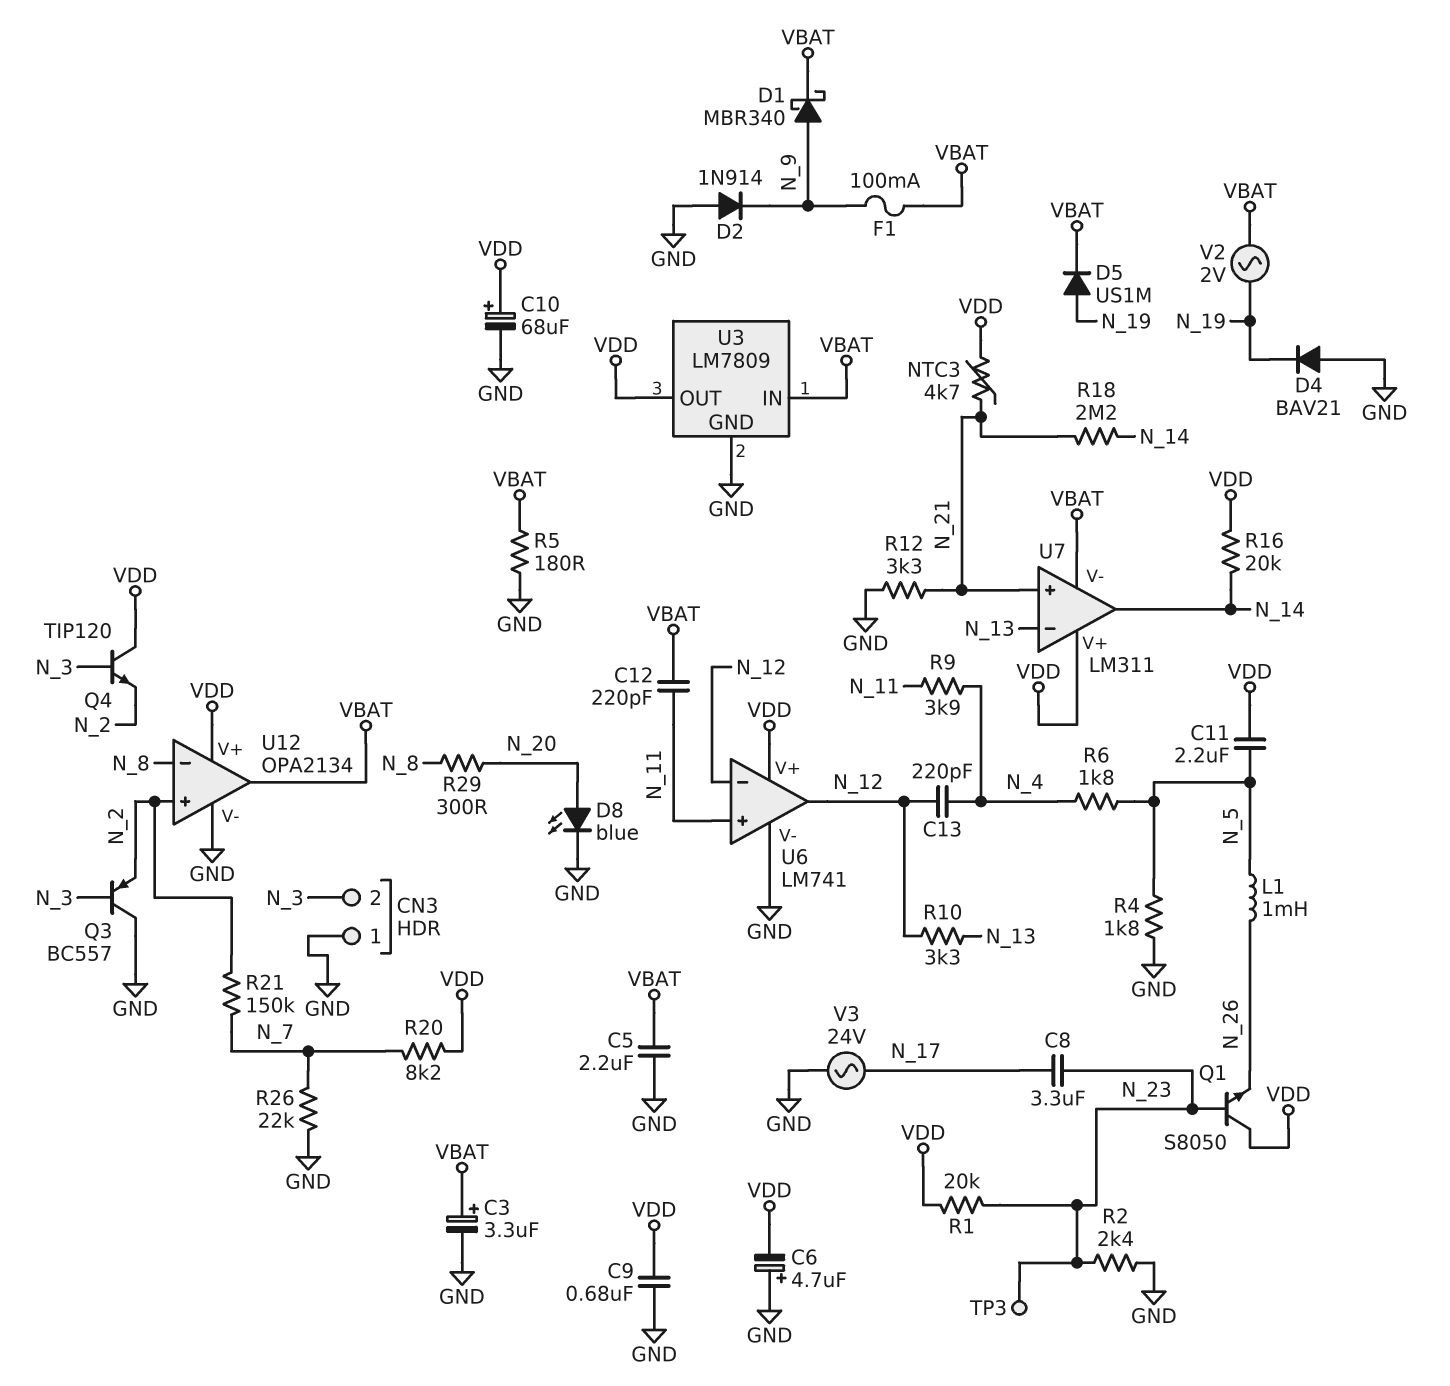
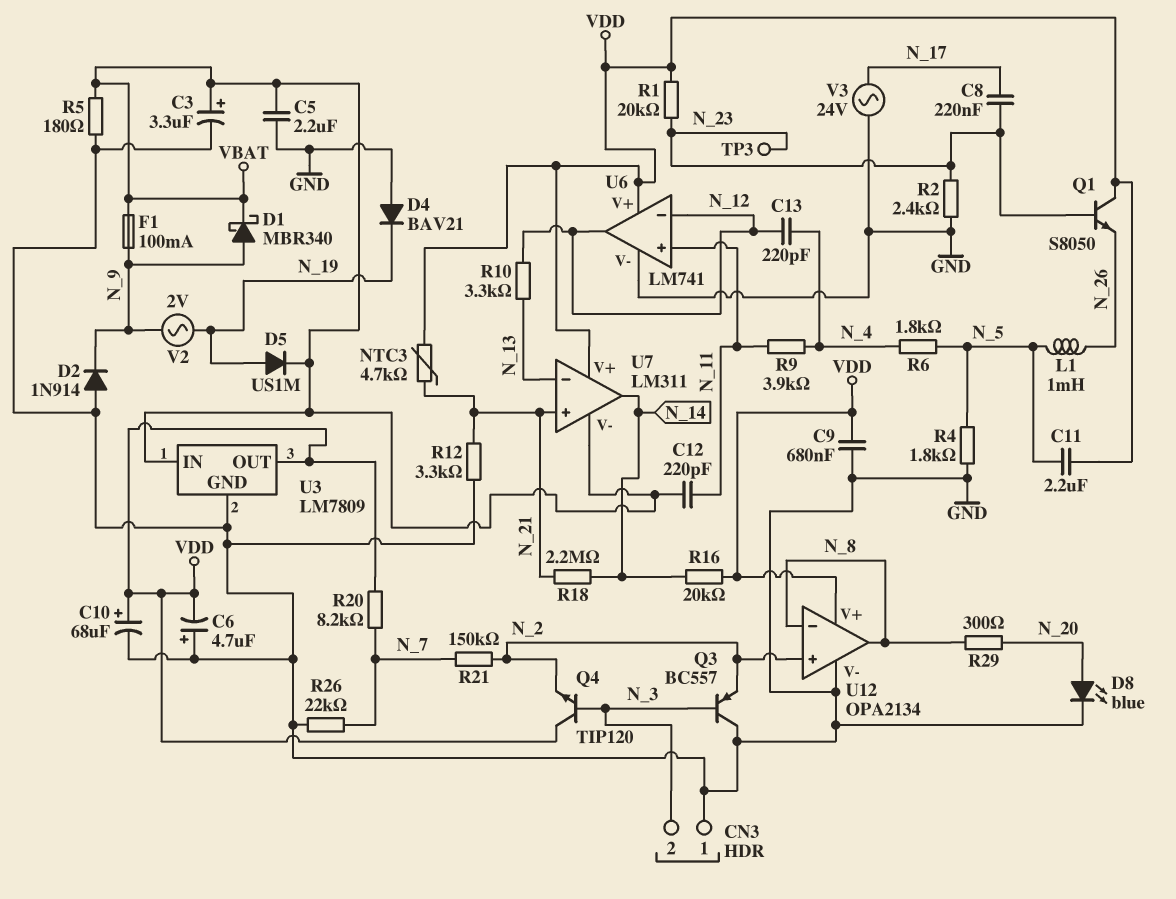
C8: 3.3uF (N_17, N_23) -> 220nF (N_17, N_23)
U12 pin out: VBAT -> N_8
V2: AC 2V (N_19, VBAT) -> AC 2V (N_9, N_19)

